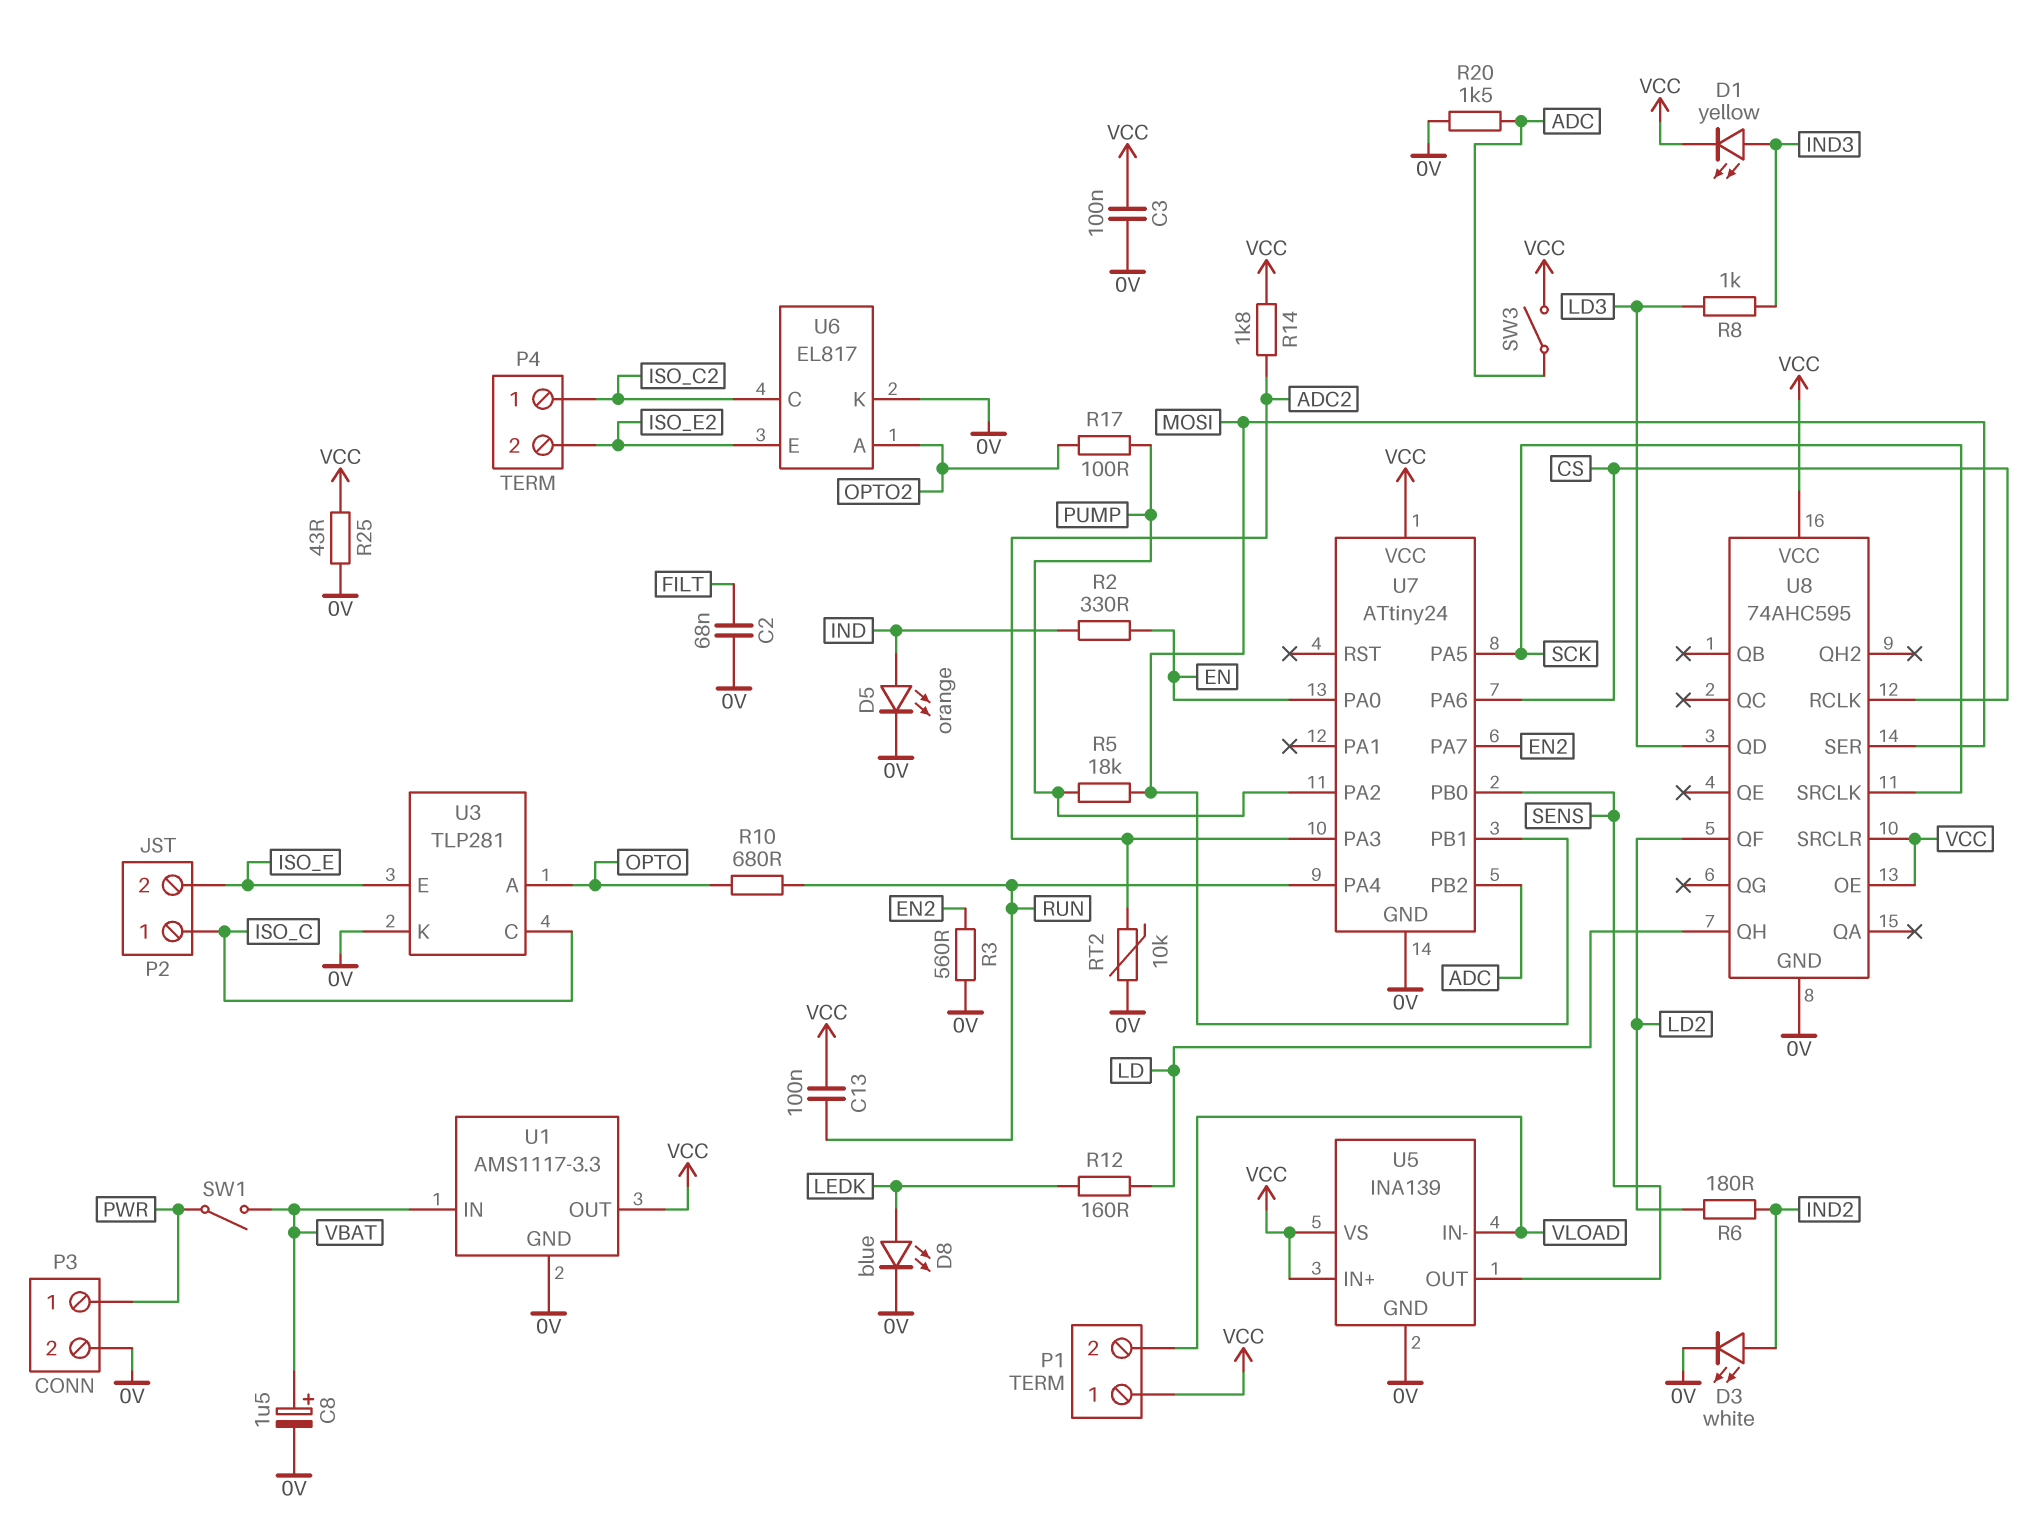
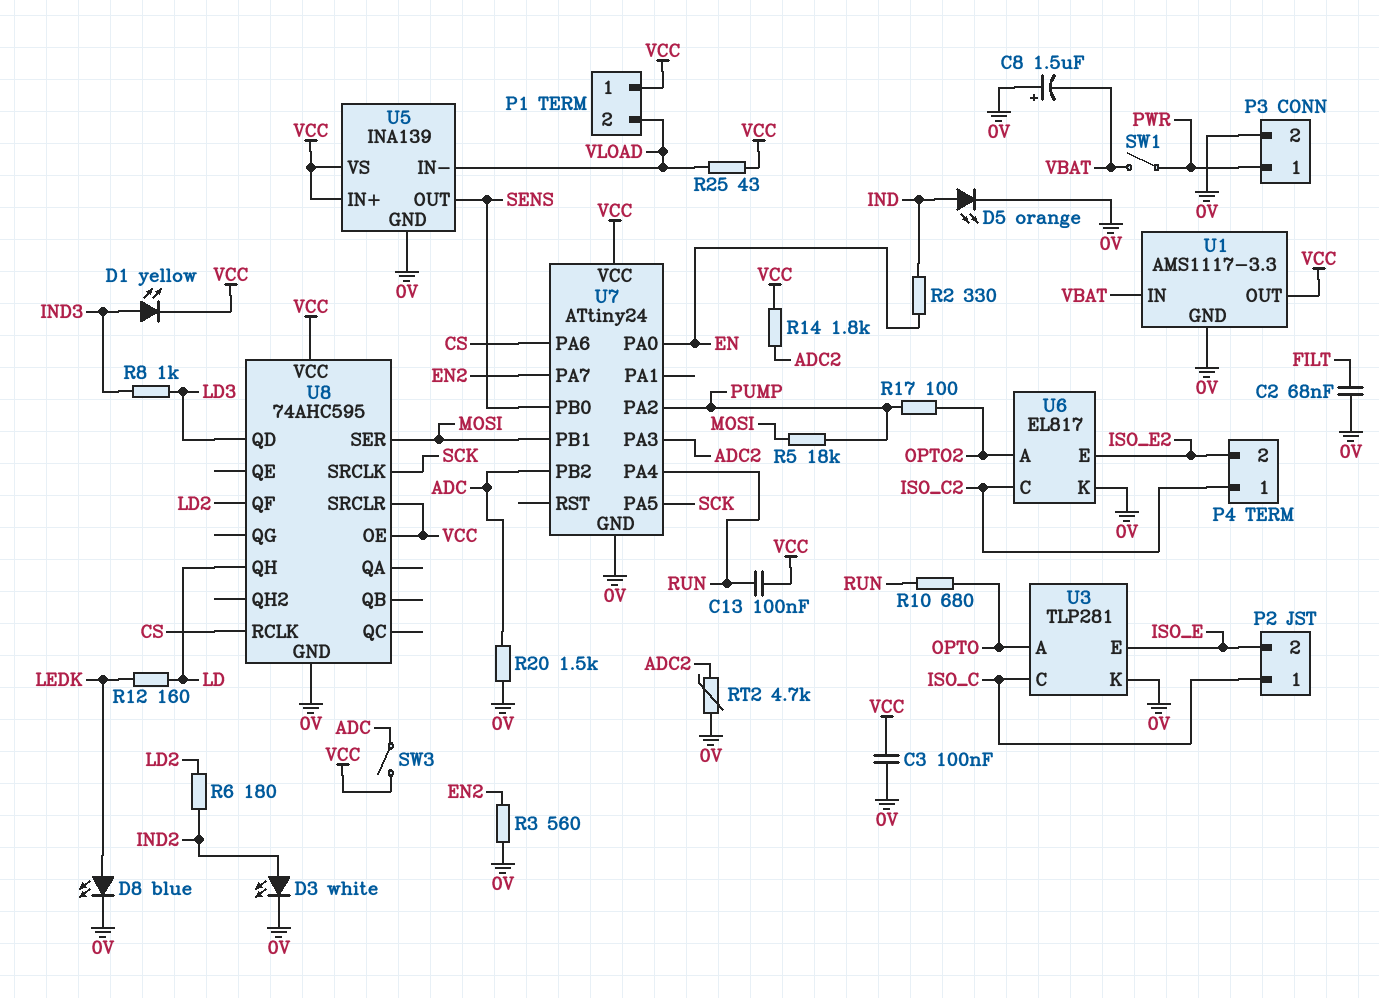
C8: 1.5uF (plus VBAT, minus 0V) -> 1.5uF (plus 0V, minus VBAT)
R25: 43 (0V, VCC) -> 43 (VCC, VLOAD)
RT2: 10k (0V, ADC2) -> 4.7k (0V, ADC2)

